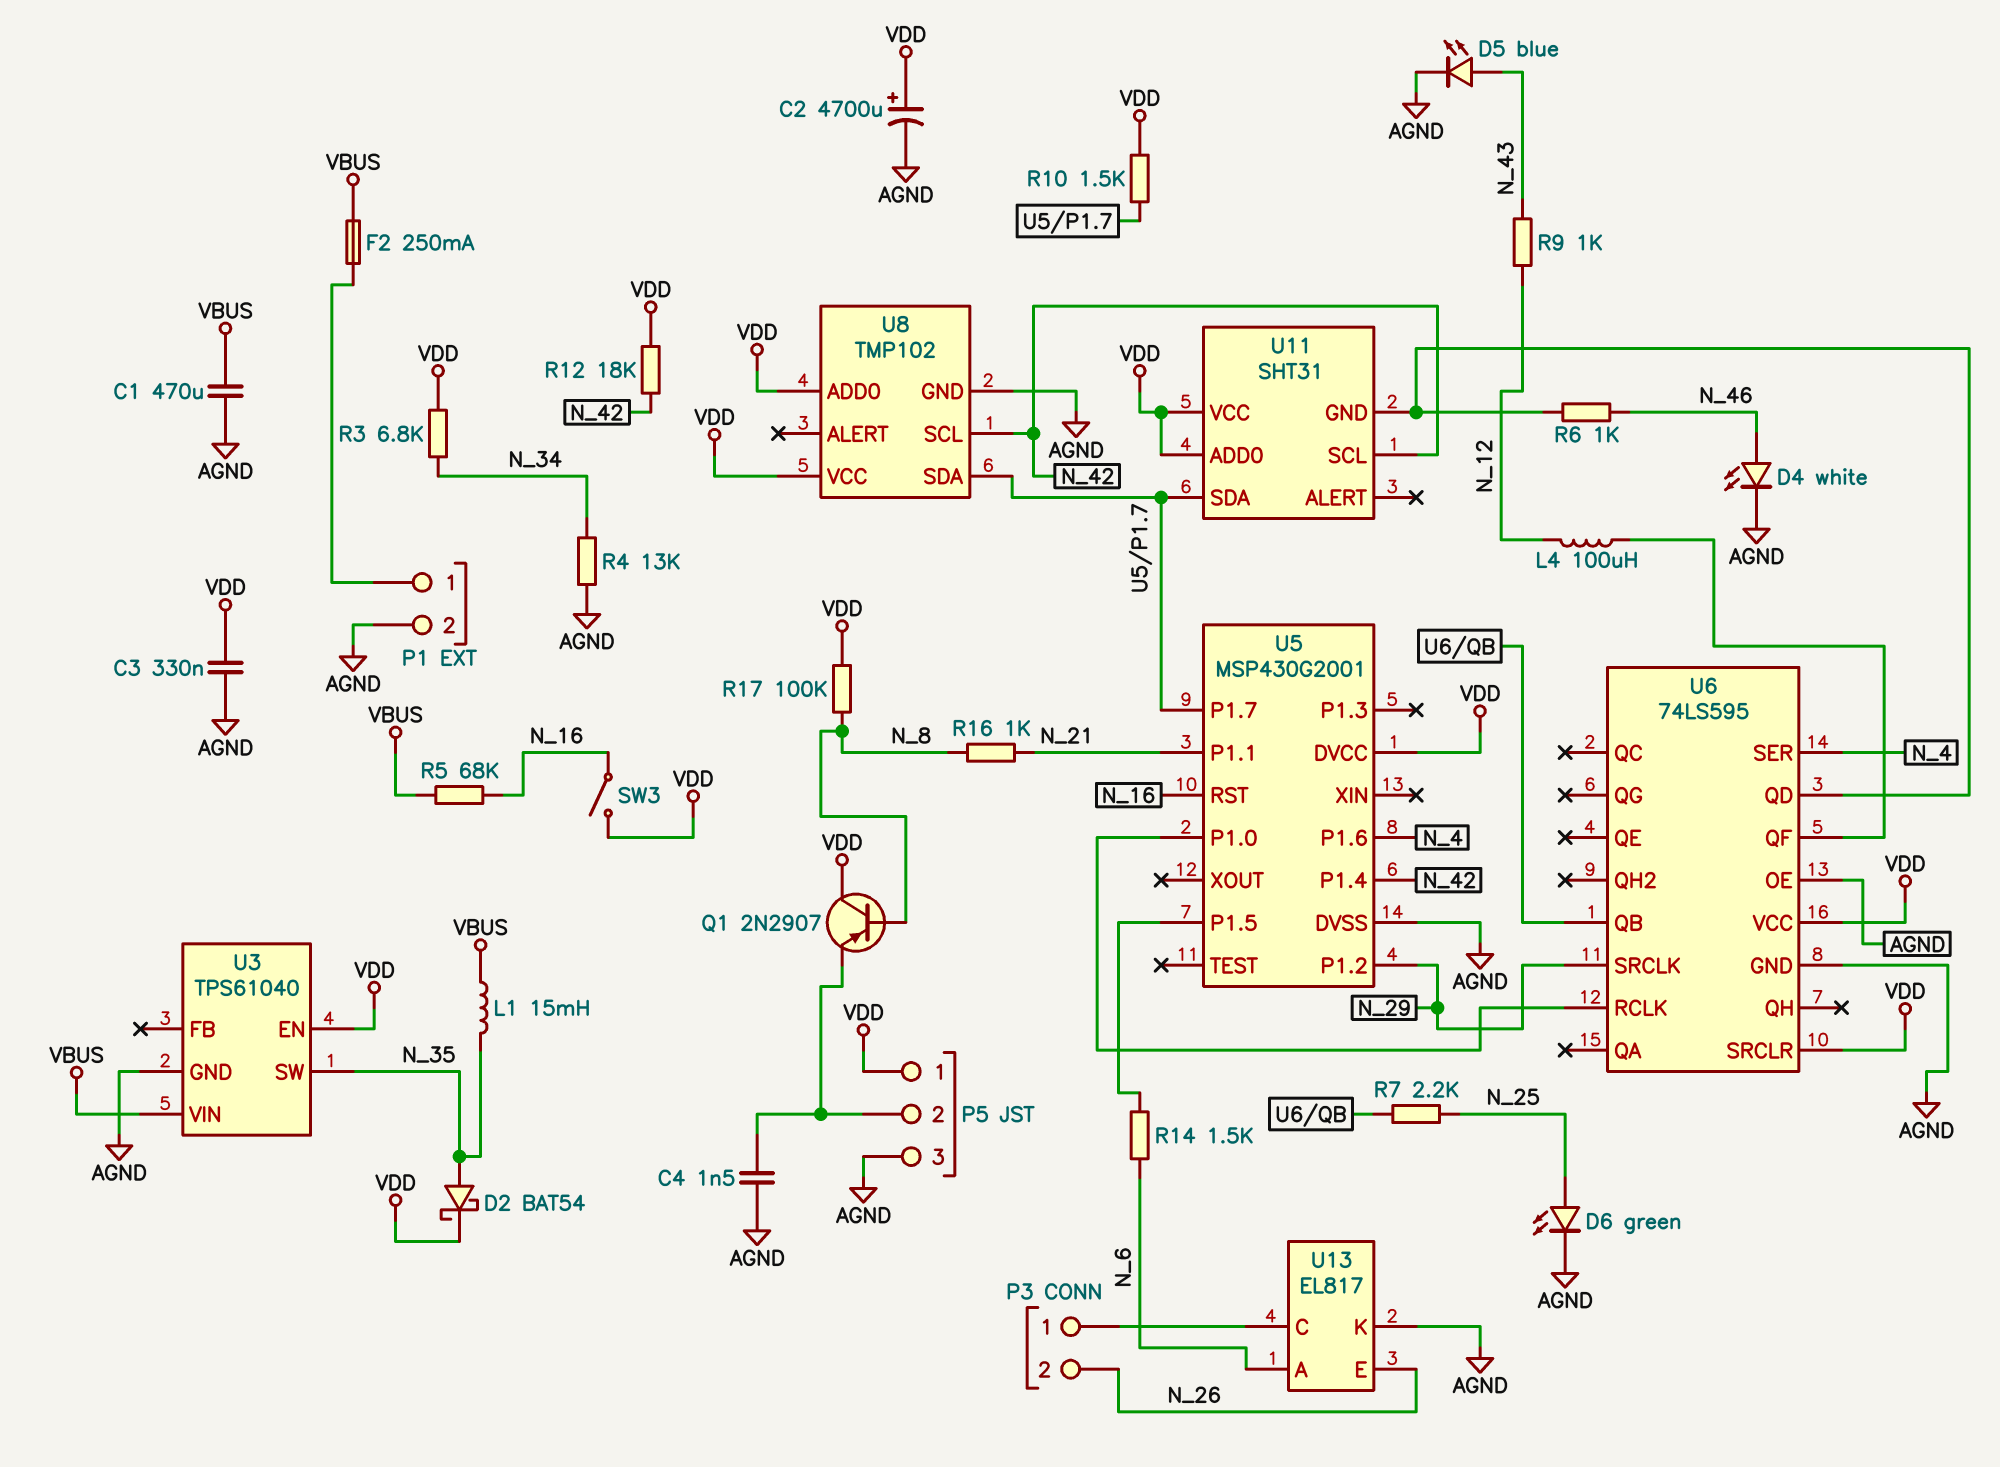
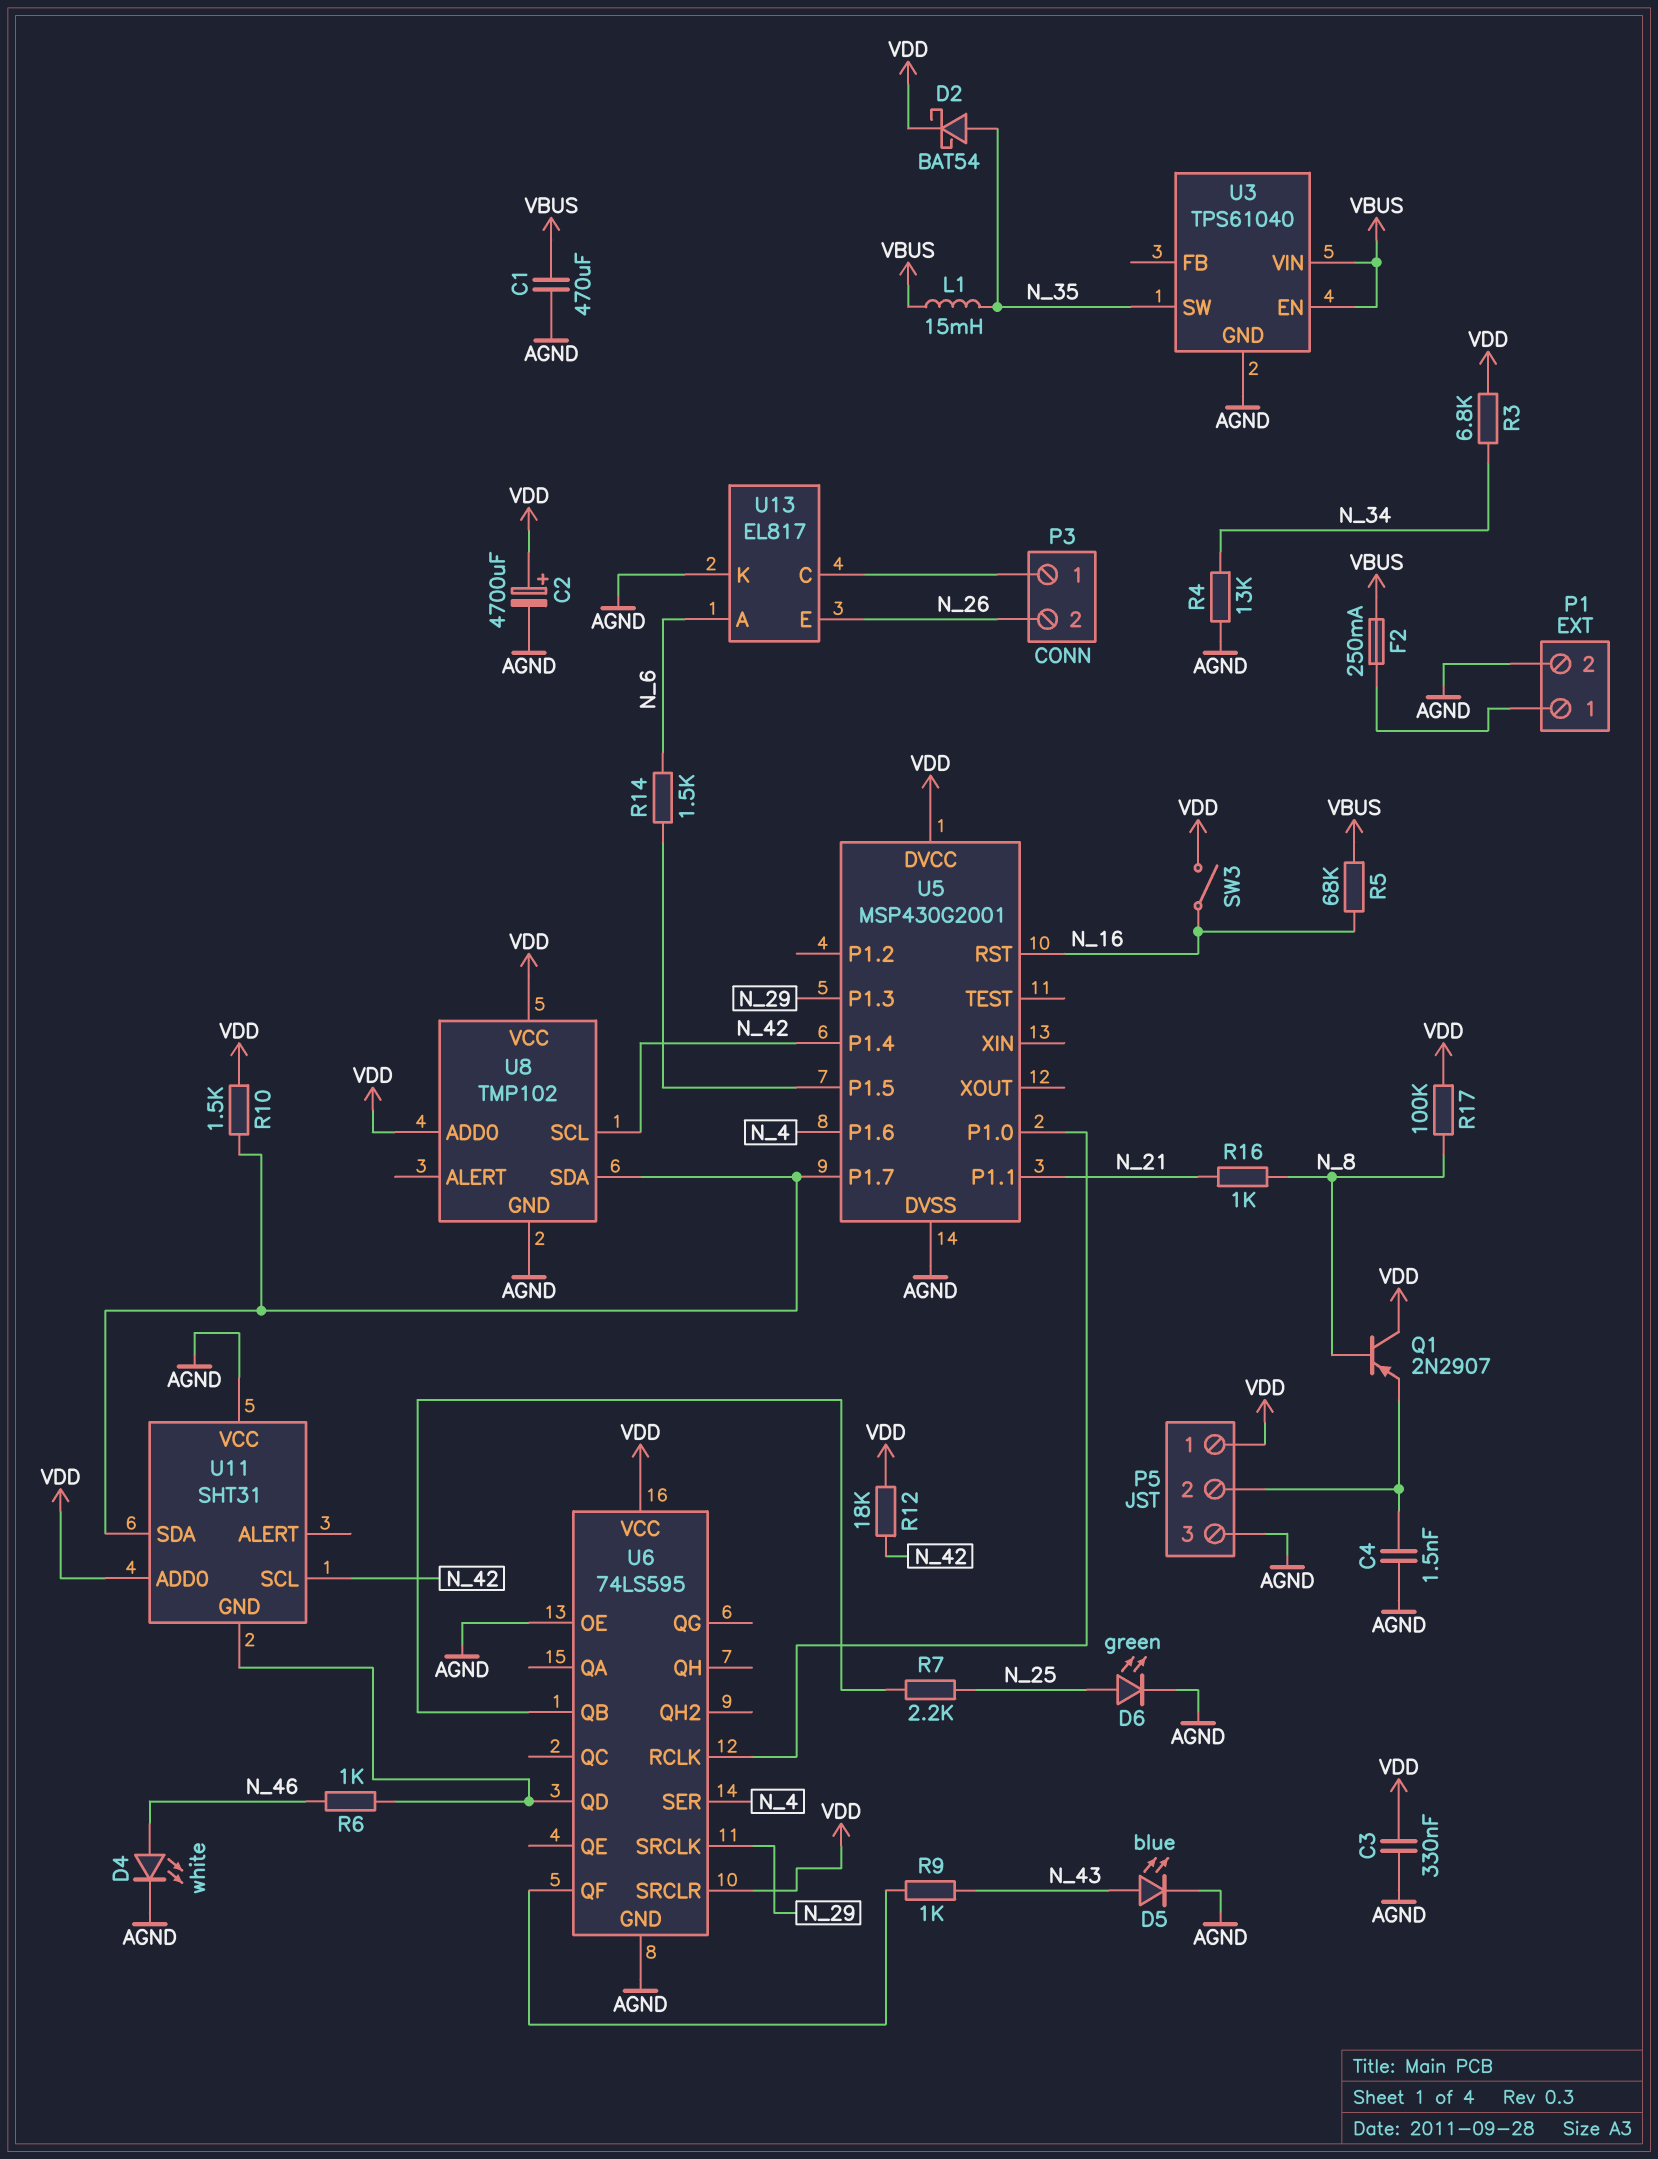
L4: 100uH (N_12, U6/QF) -> none
R9: 1k (N_12, N_43) -> 1k (N_43, U6/QF)
U3 pin EN: VDD -> VBUS
U5 pin P1.2: N_29 -> none
U5 pin P1.3: none -> N_29
U11 pin VCC: VDD -> AGND

